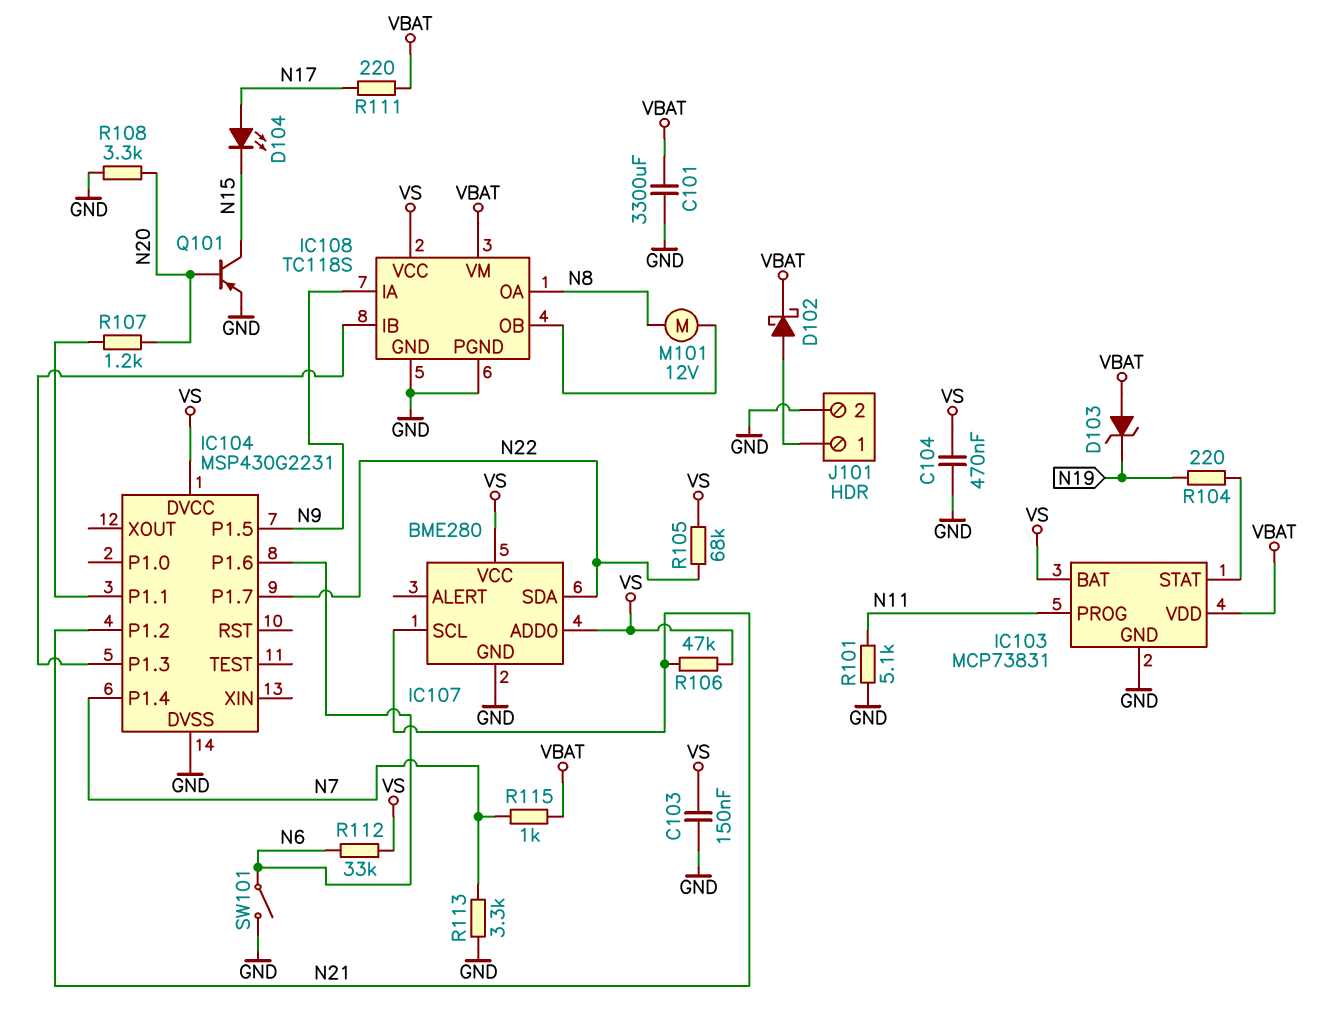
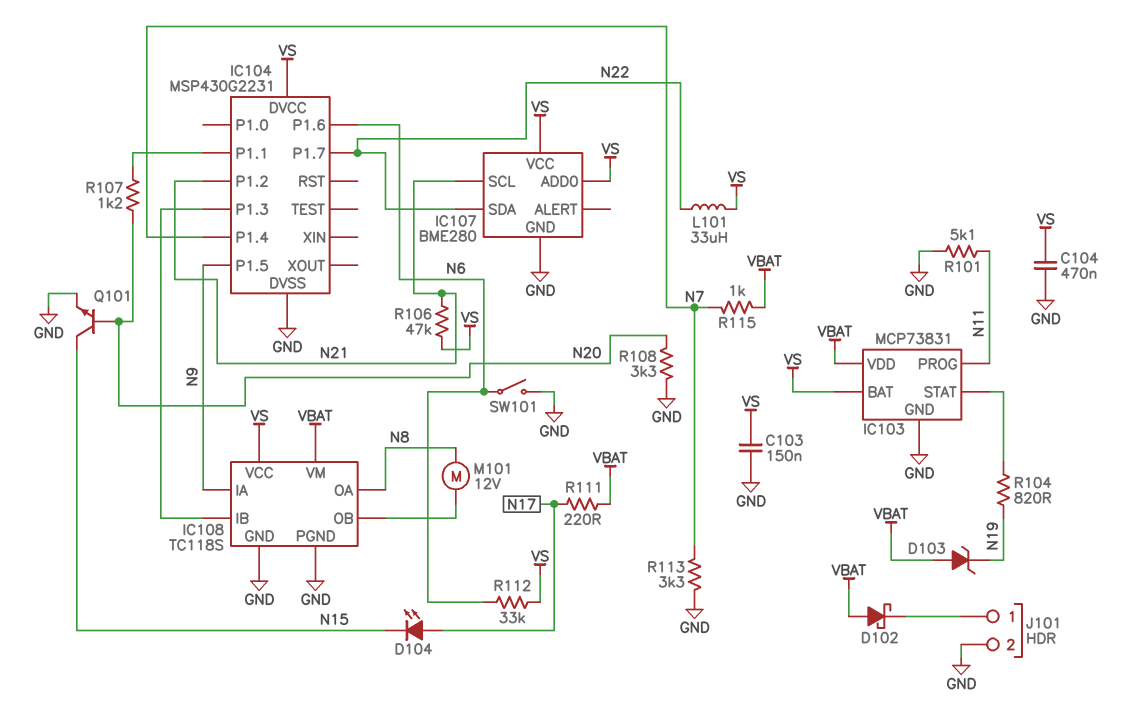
C101: 3300uF (GND, VBAT) -> none
D102: schottky (A J101/1, K VBAT) -> schottky (A VBAT, K J101/1)
L101: none -> 33uH (N22, VS)
Q101: PNP (B N20, C N15, E GND) -> NPN (B N20, C N15, E GND)
R104: 220 (IC103/STAT, N19) -> 820 (IC103/STAT, N19)
R105: 68k (N22, VS) -> none

